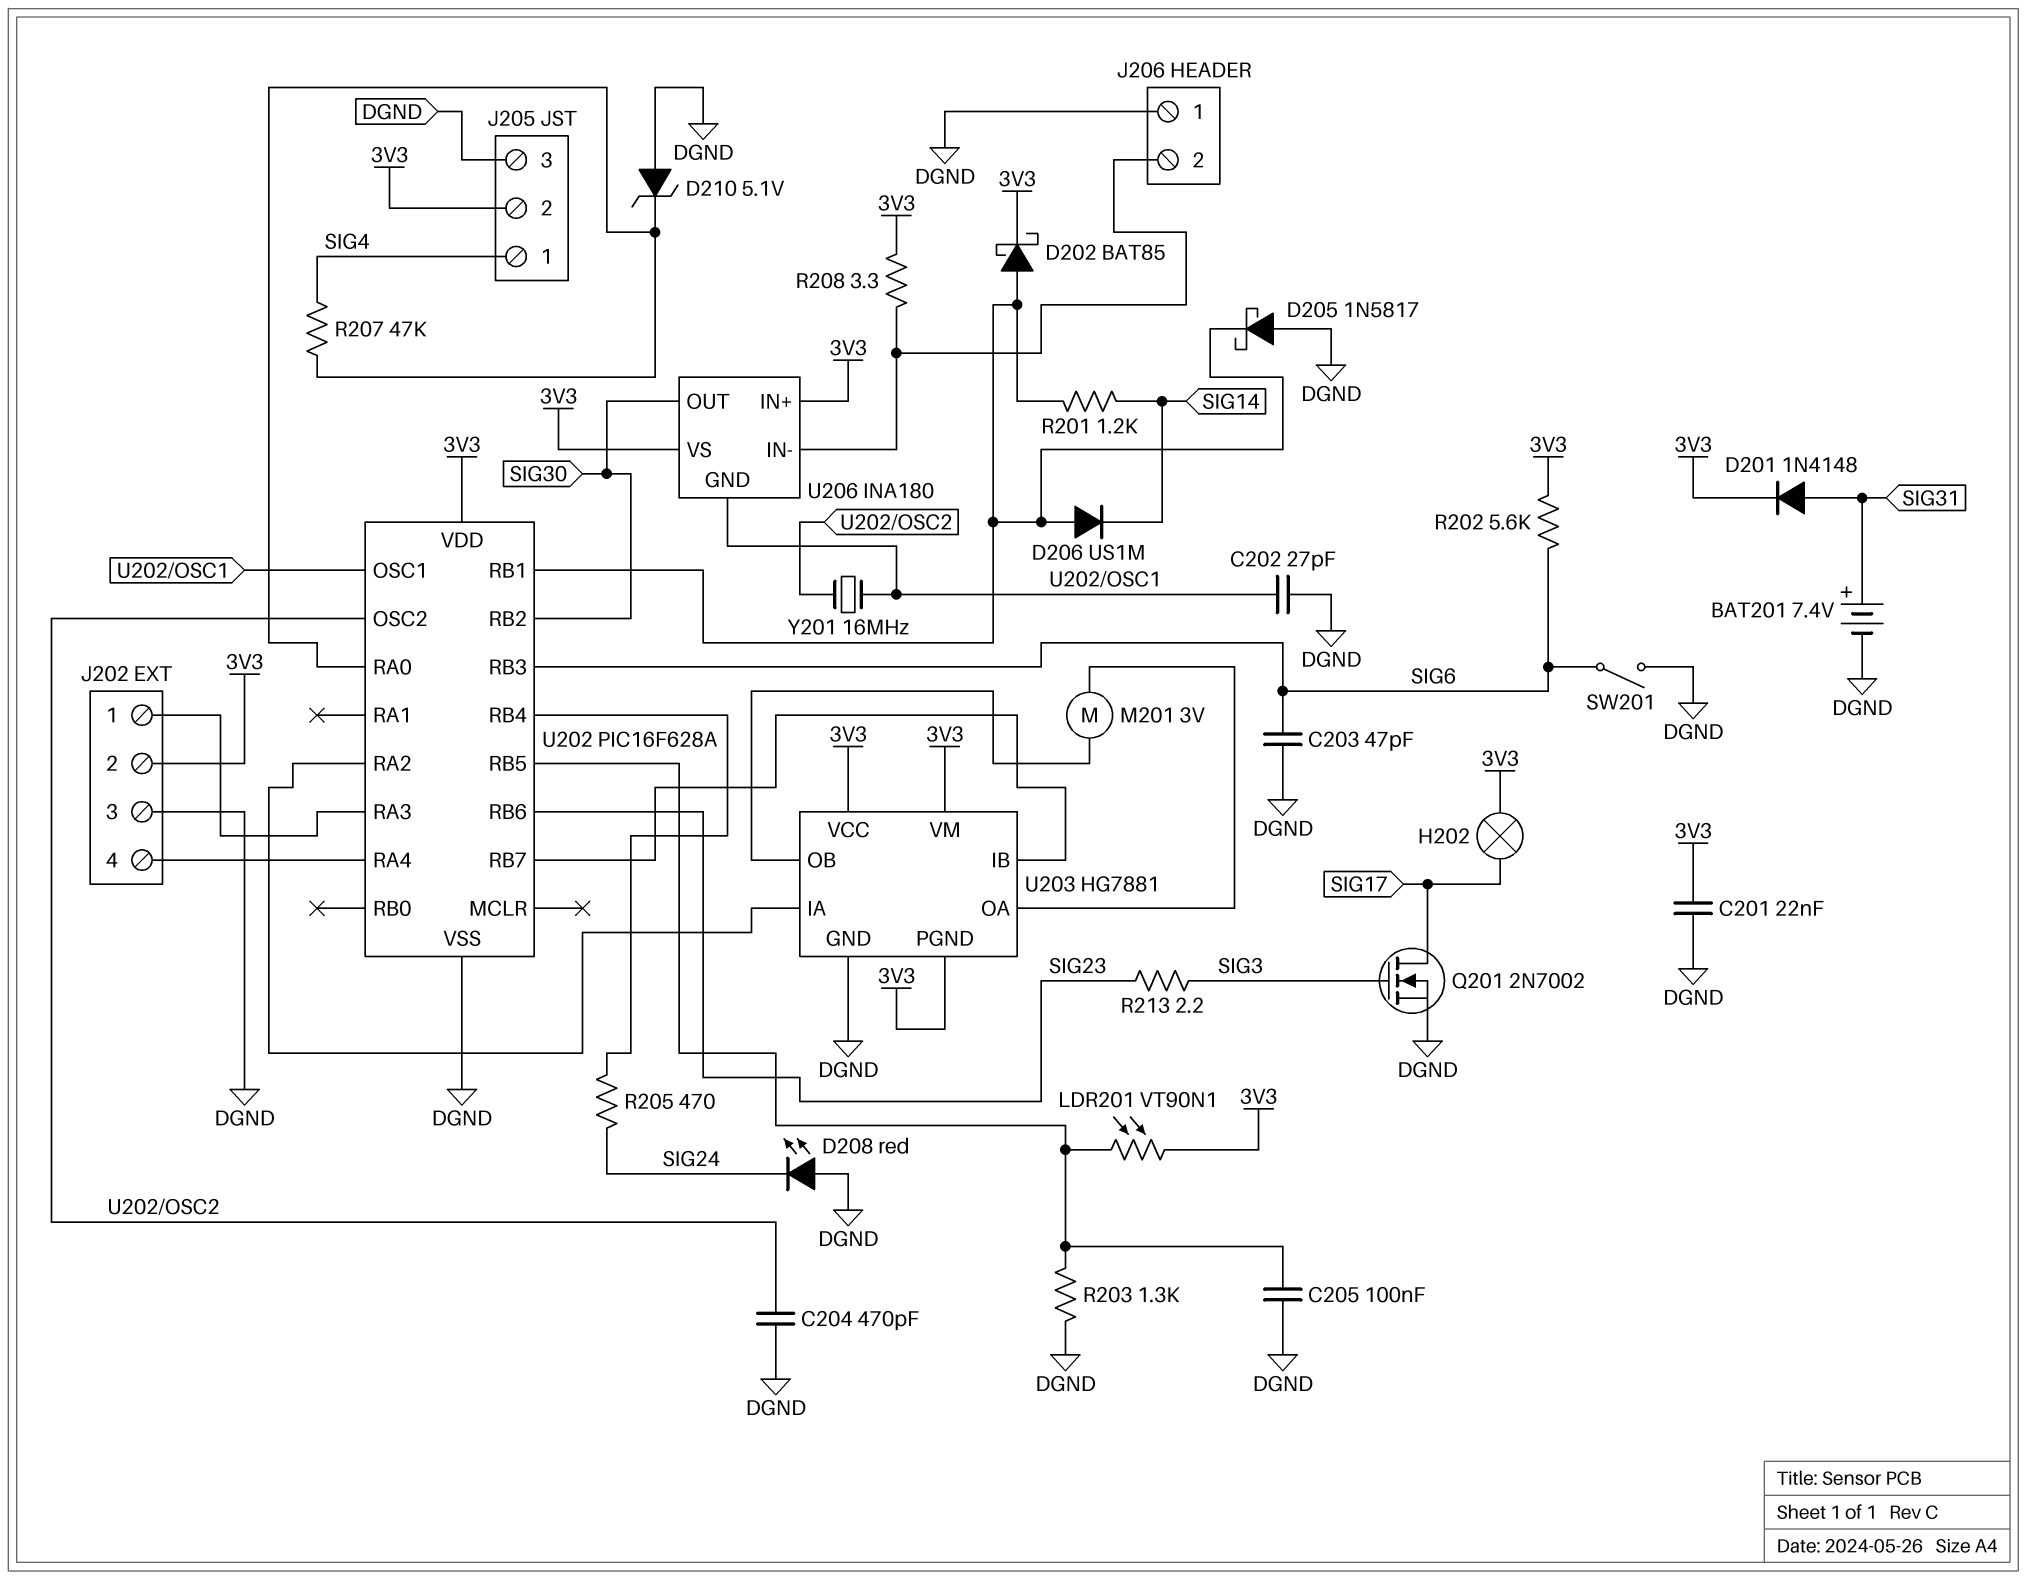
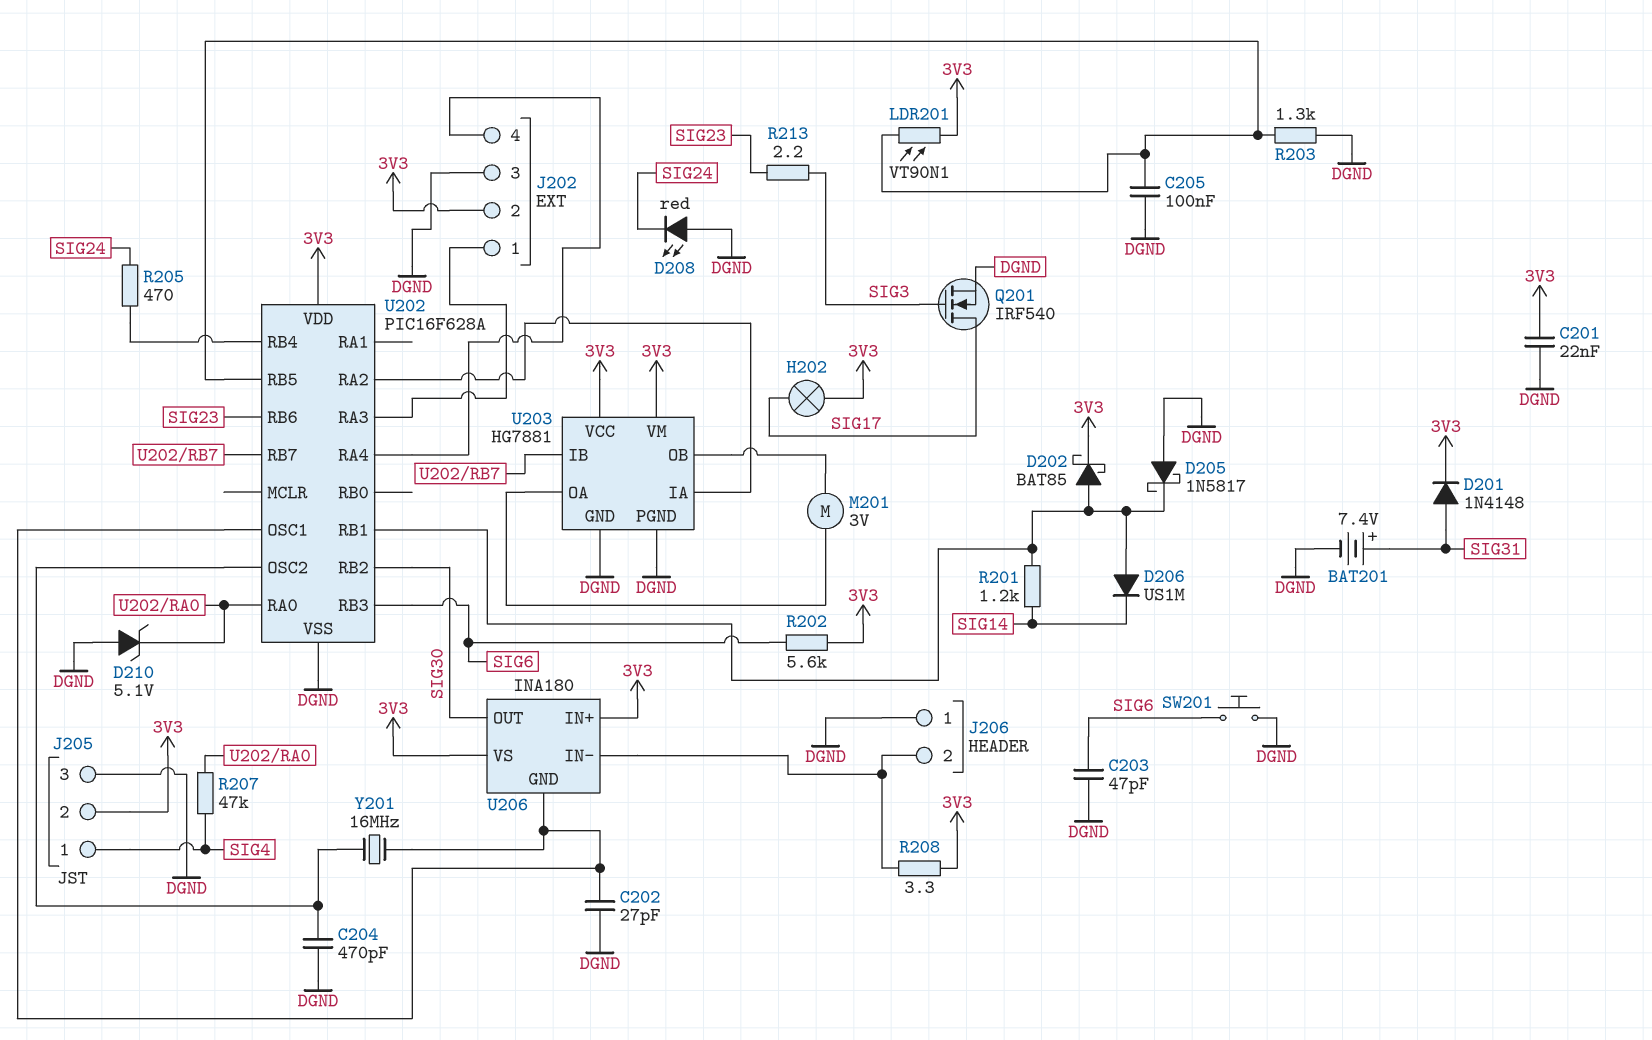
Q201: NMOS 2N7002 (G SIG3, D SIG17, S DGND) -> NMOS IRF540 (G SIG3, D SIG17, S DGND)
SW201: switch (DGND, SIG6) -> button (DGND, SIG6)
U203 pin PGND: 3V3 -> DGND

